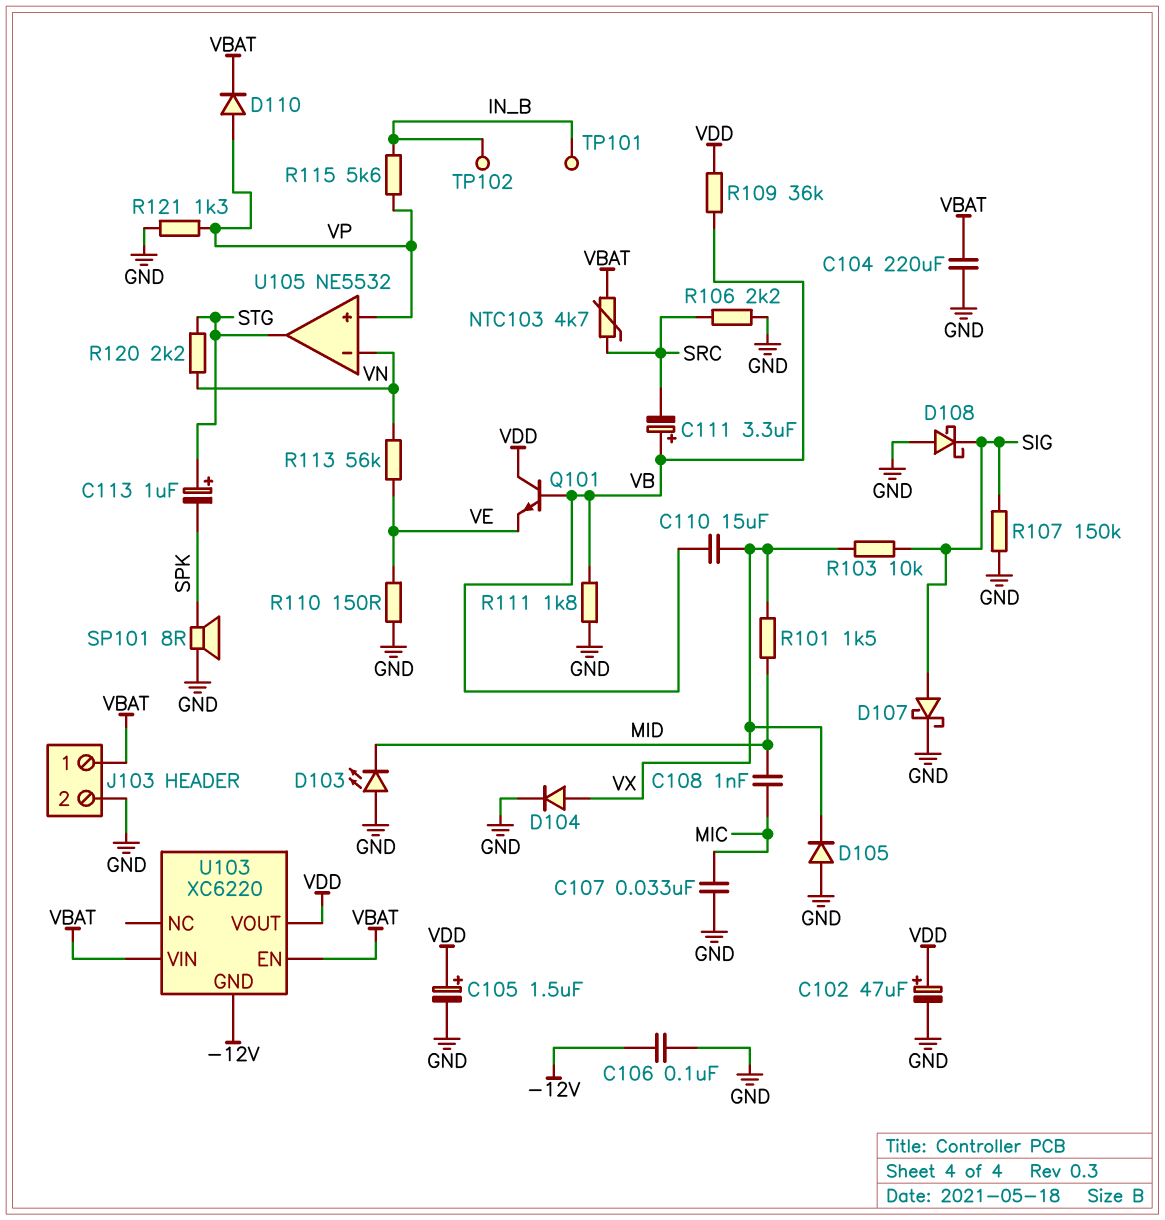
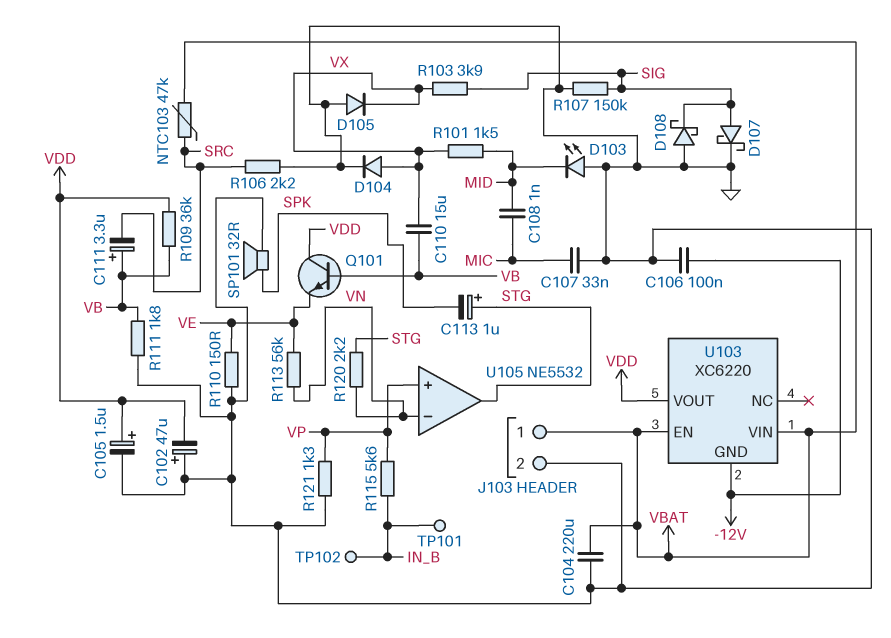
C102: 47uF (plus VDD, minus GND) -> 47uF (plus GND, minus VDD)
D110: diode (A VP, K VBAT) -> none
NTC103: 4.7k (SRC, VBAT) -> 47k (SRC, VBAT)
R103: 10k (SIG, VX) -> 3.9k (SIG, VX)
SP101: speaker 8R (GND, SPK) -> speaker 32R (GND, SPK)

